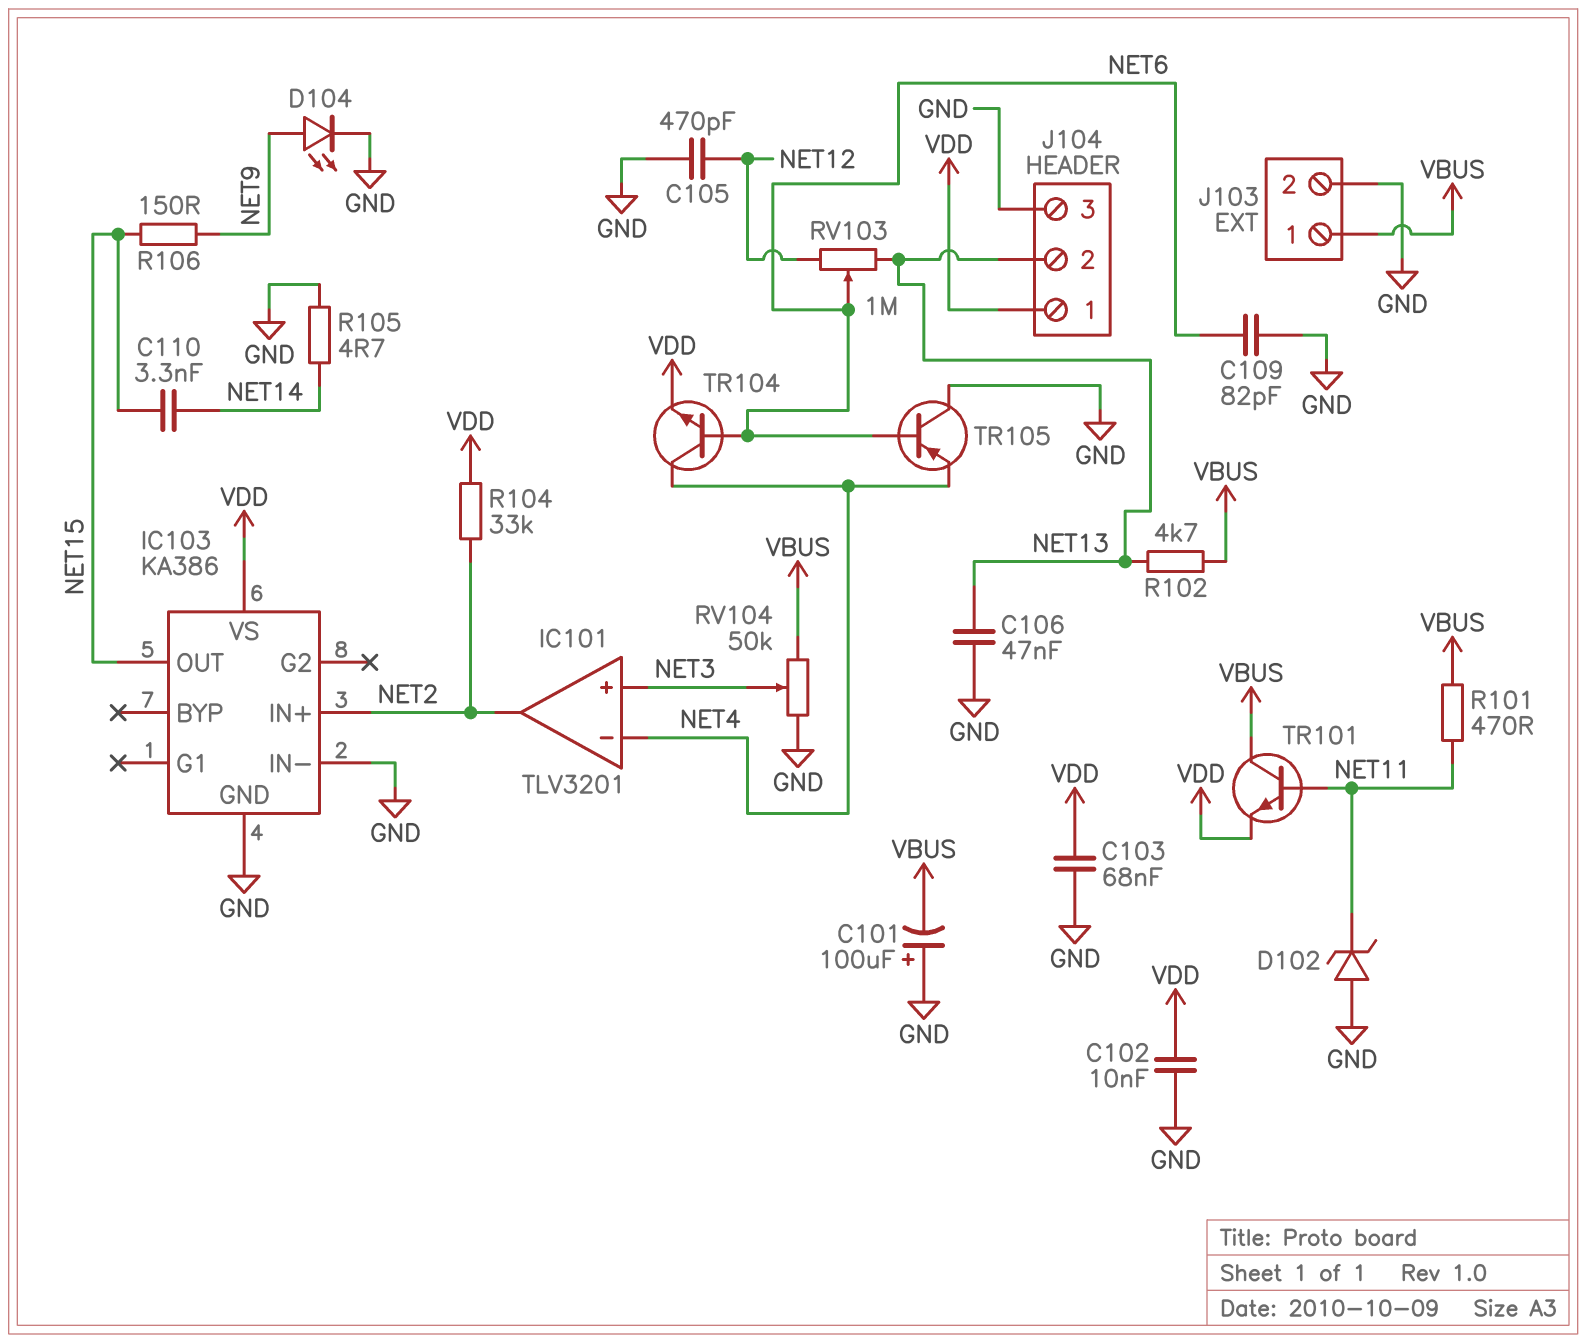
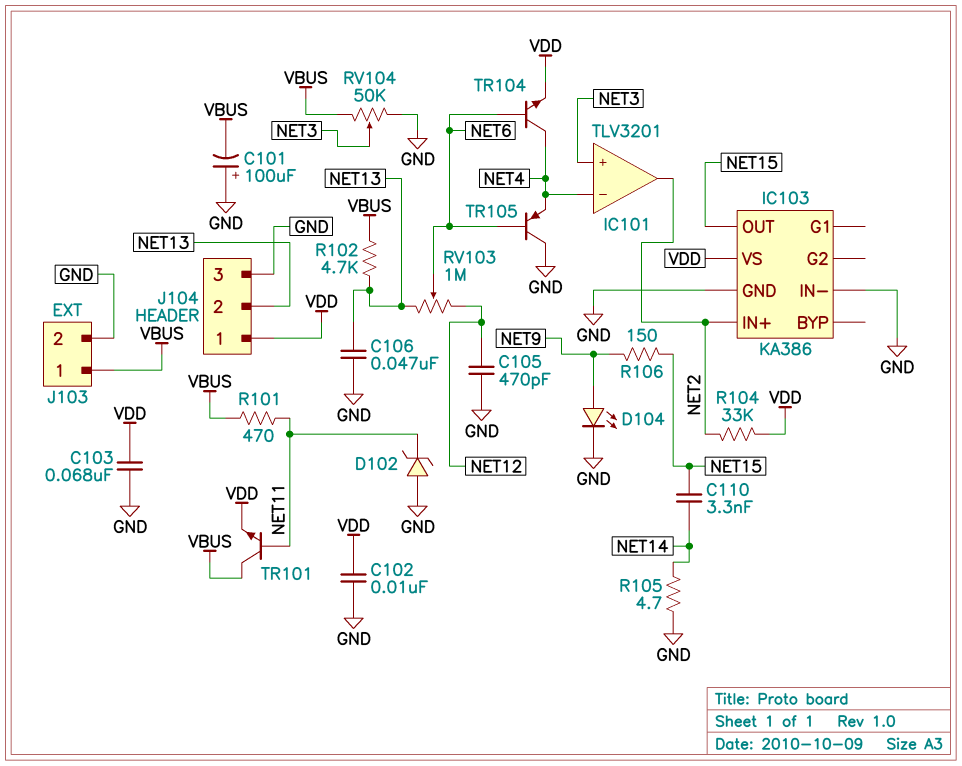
C109: 82pF (GND, NET6) -> none

